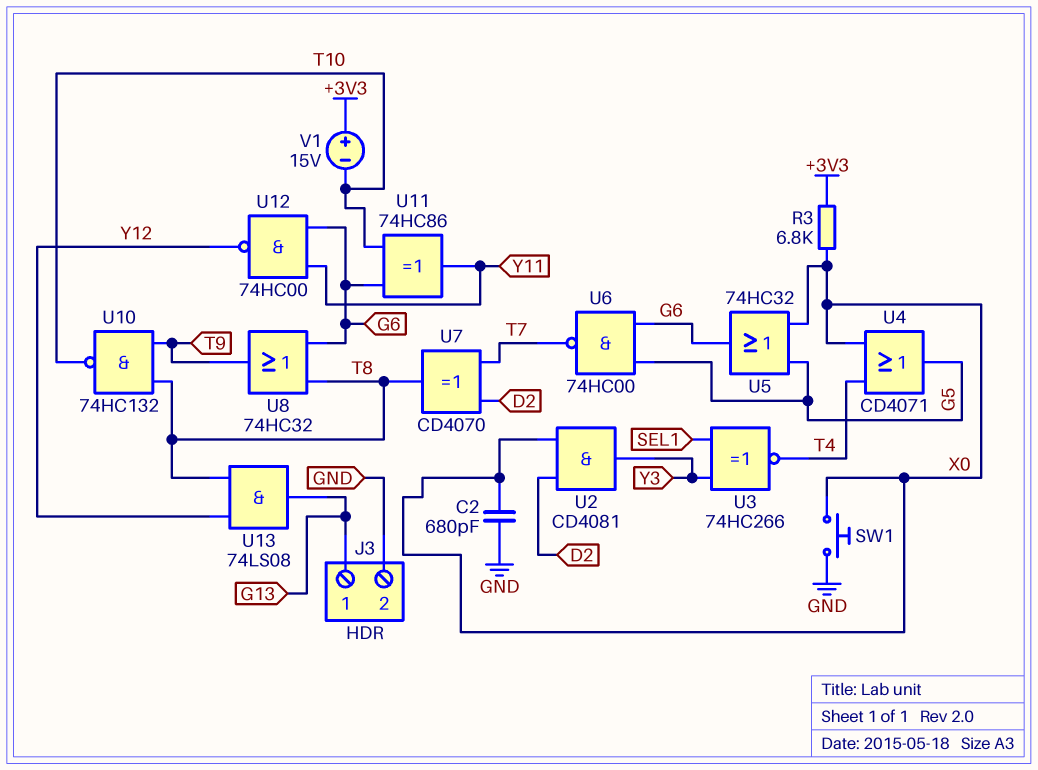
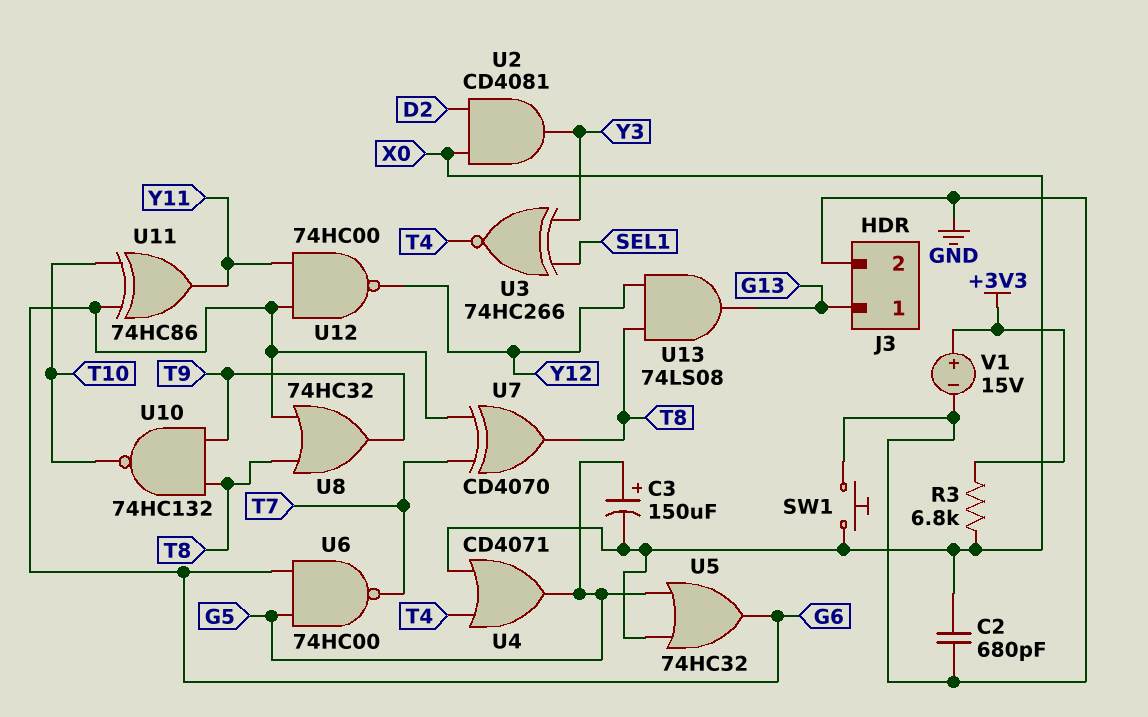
C3: none -> 150uF (plus G5, minus X0)
U7: XOR CD4070 (in D2, in T7, out T8) -> XOR CD4070 (in G6, in T7, out T8)
V1: 15V (plus +3V3, minus T10) -> 15V (plus +3V3, minus GND)

